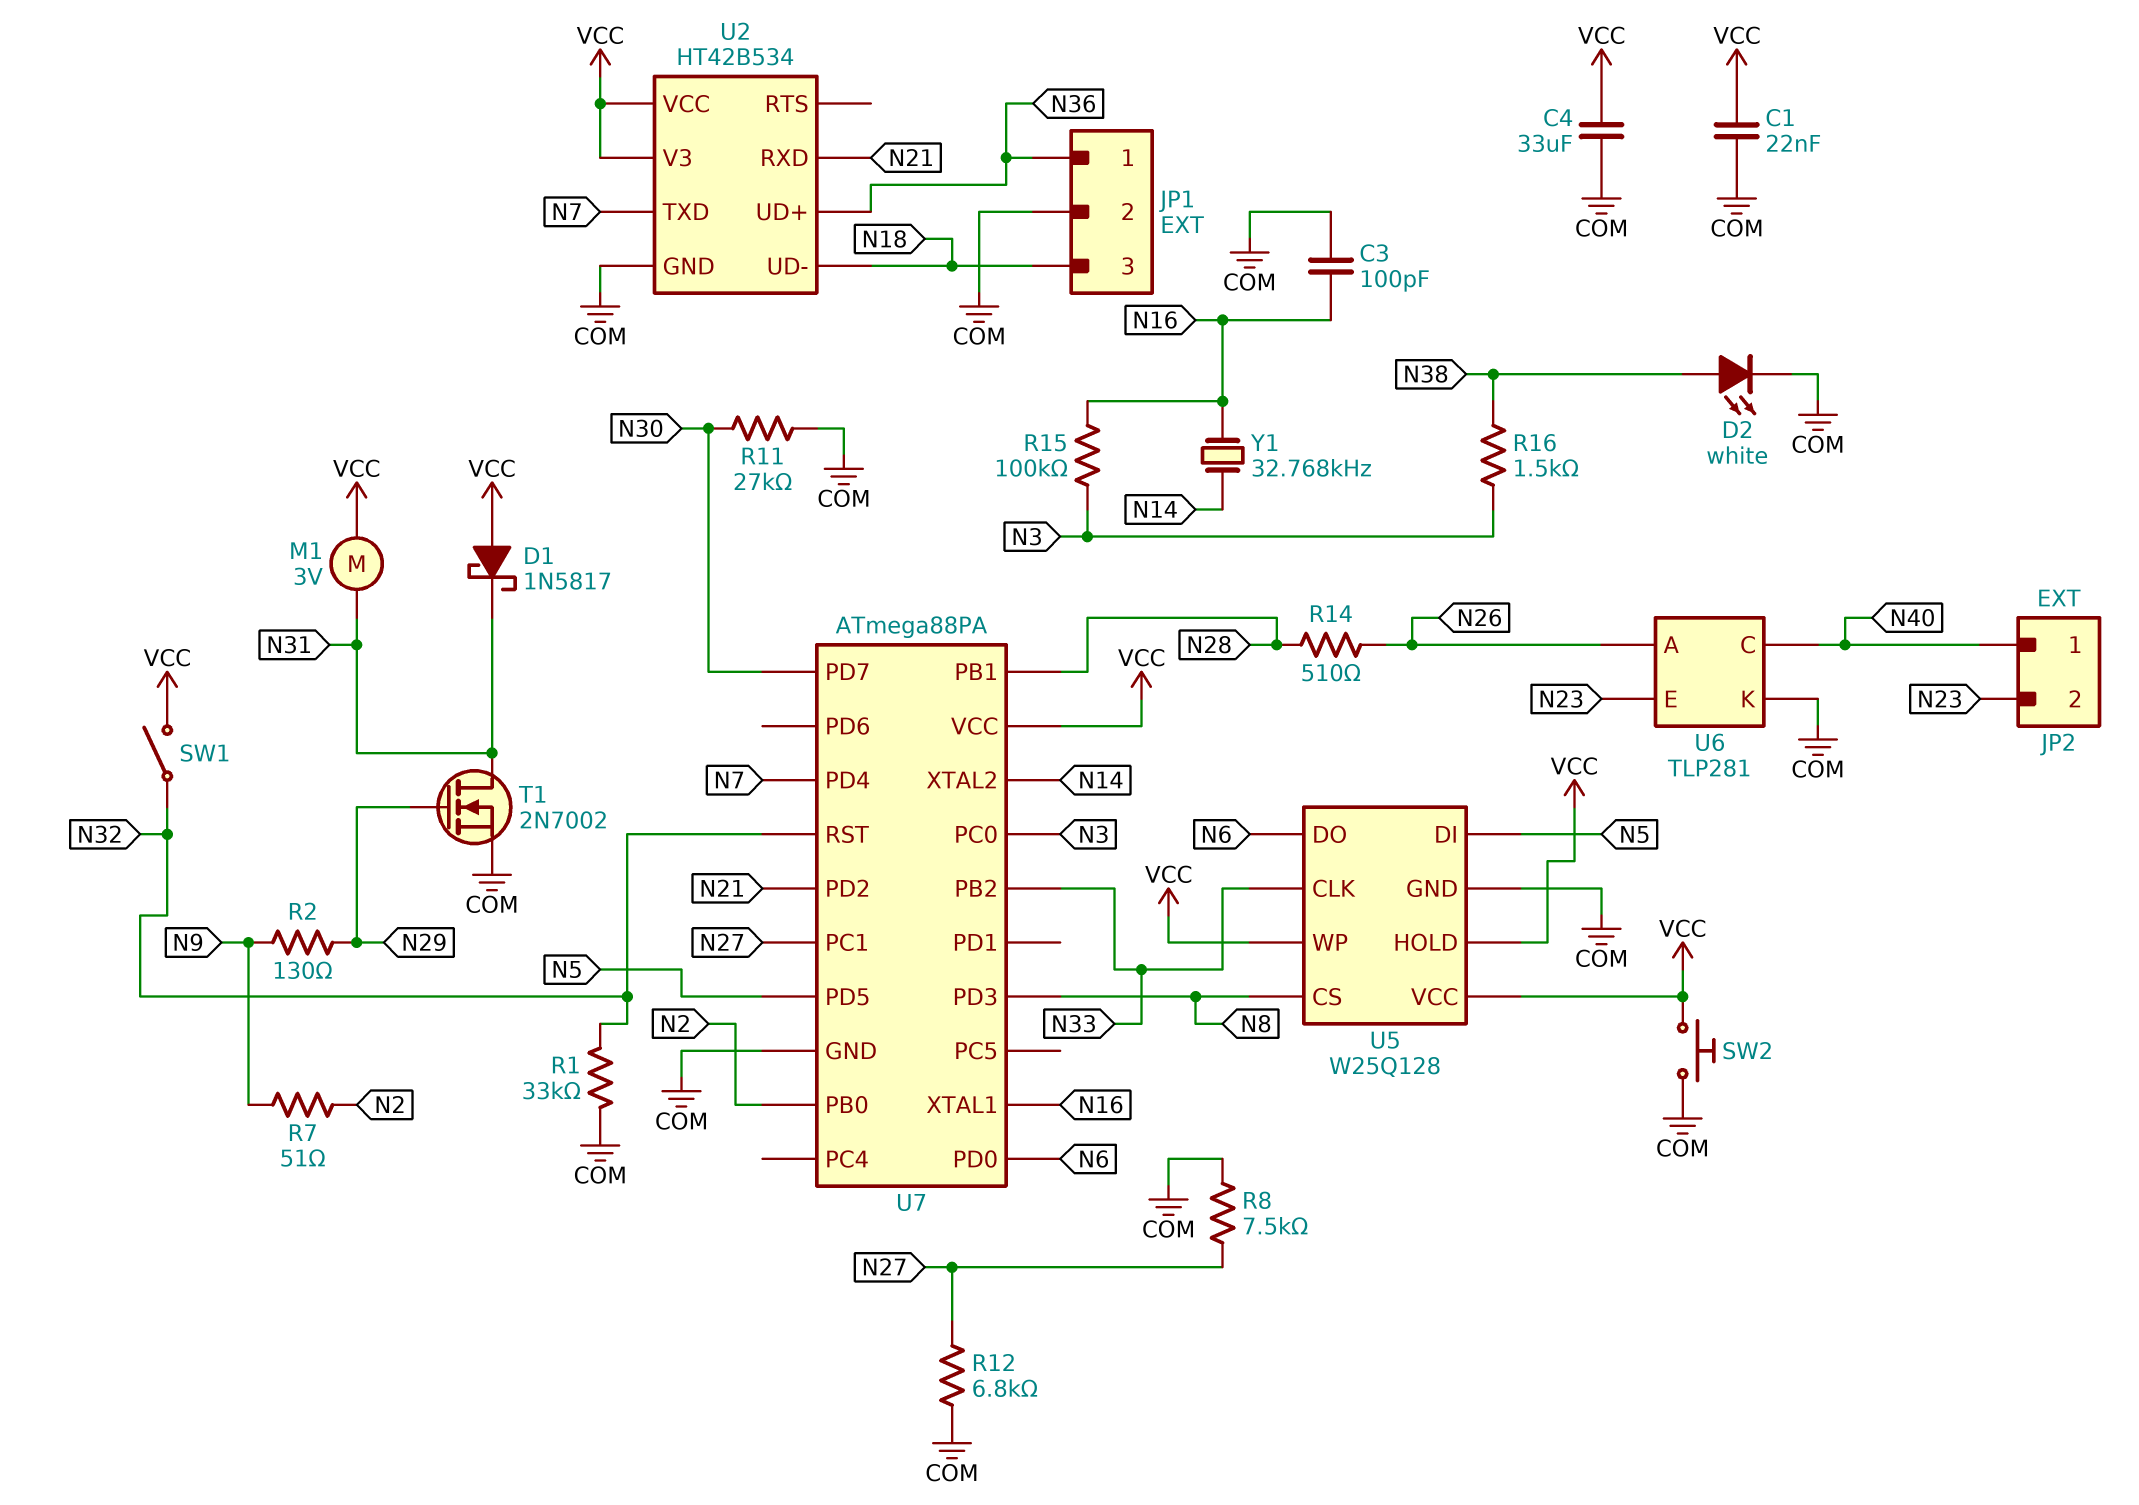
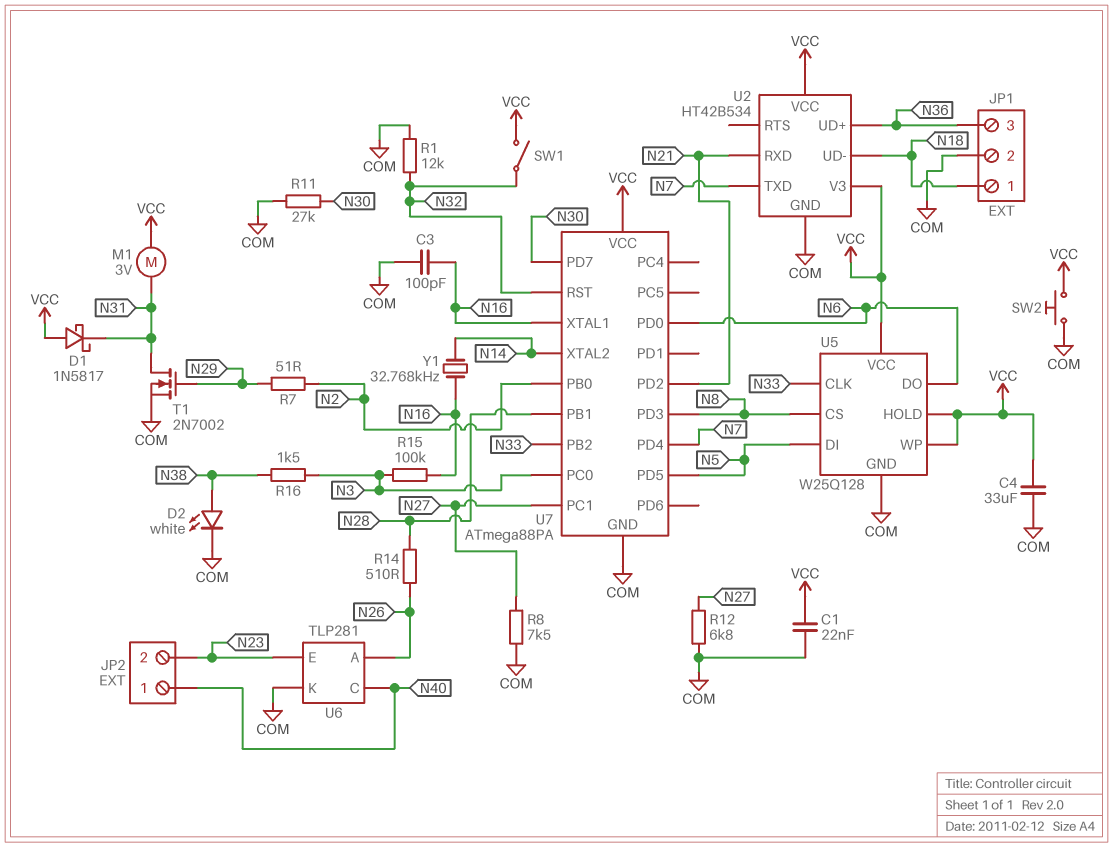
JP1 pin 1: N36 -> N18
JP1 pin 3: N18 -> N36
R1: 33k (COM, N32) -> 12k (COM, N32)
R2: 130 (N9, N29) -> none
R7: 51 (N2, N9) -> 51 (N2, N29)

